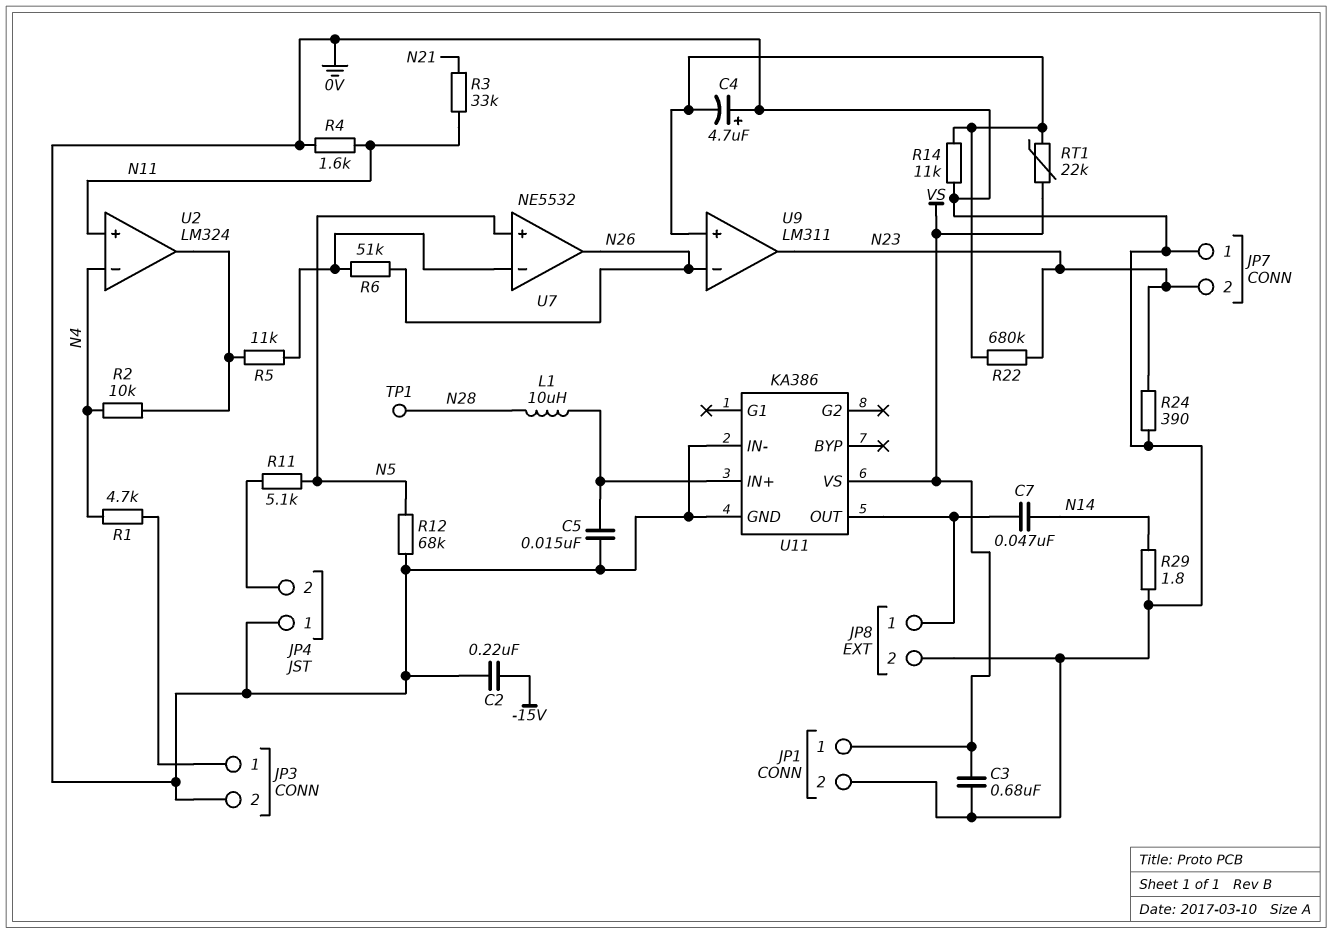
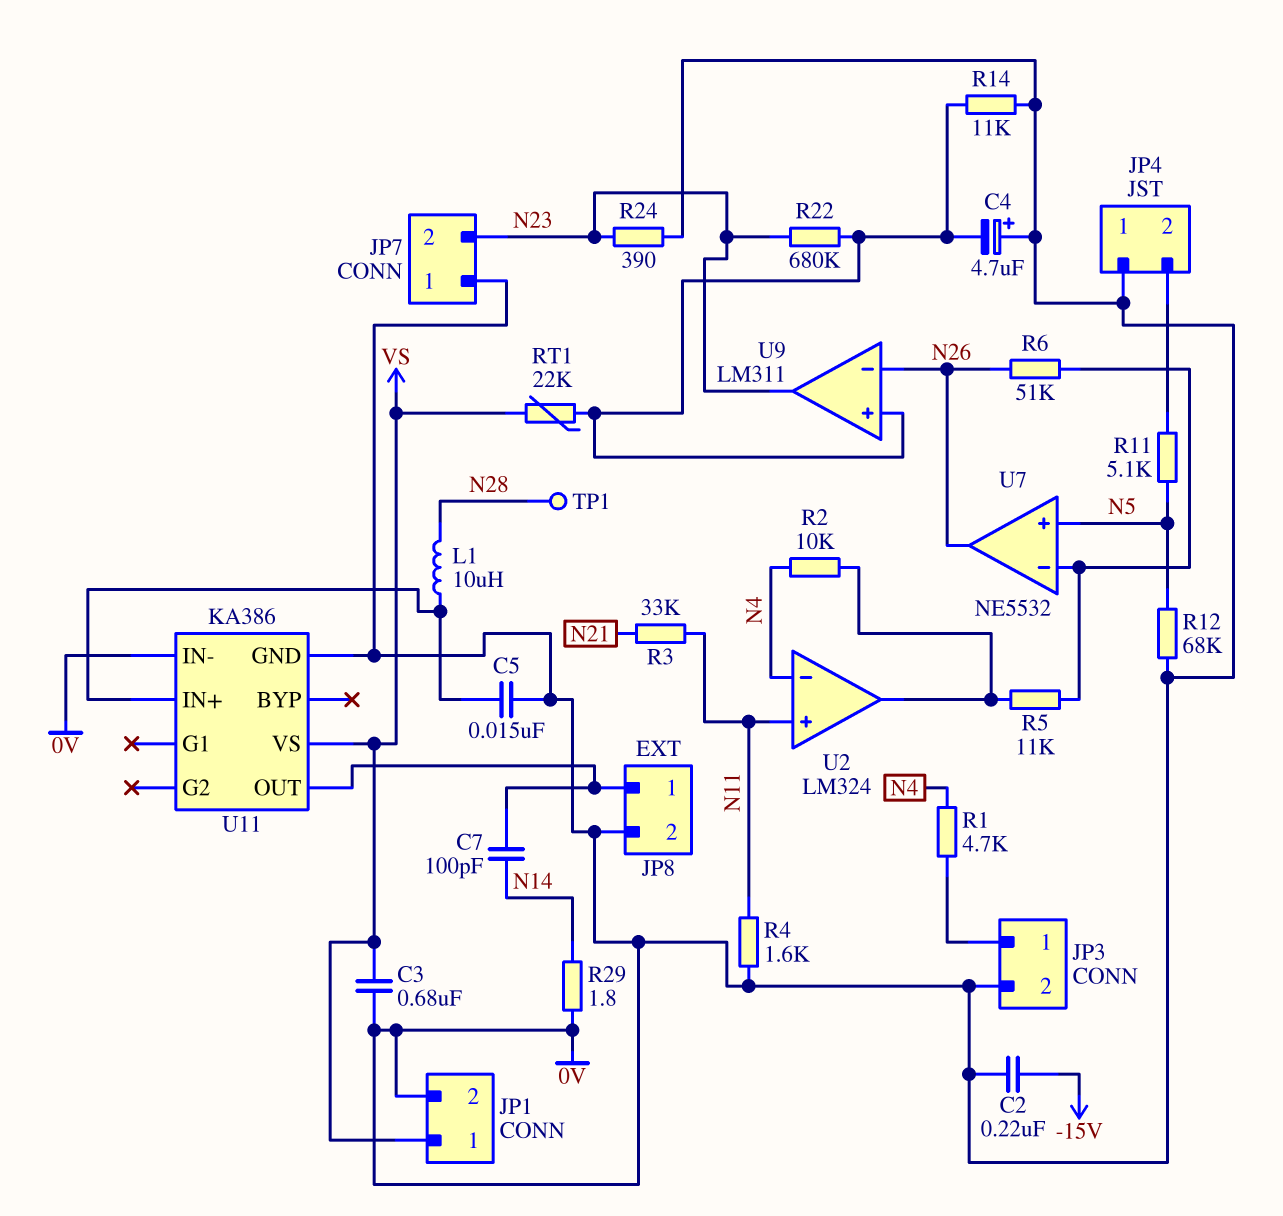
C7: 47nF (JP8/1, N14) -> 100pF (JP8/1, N14)

